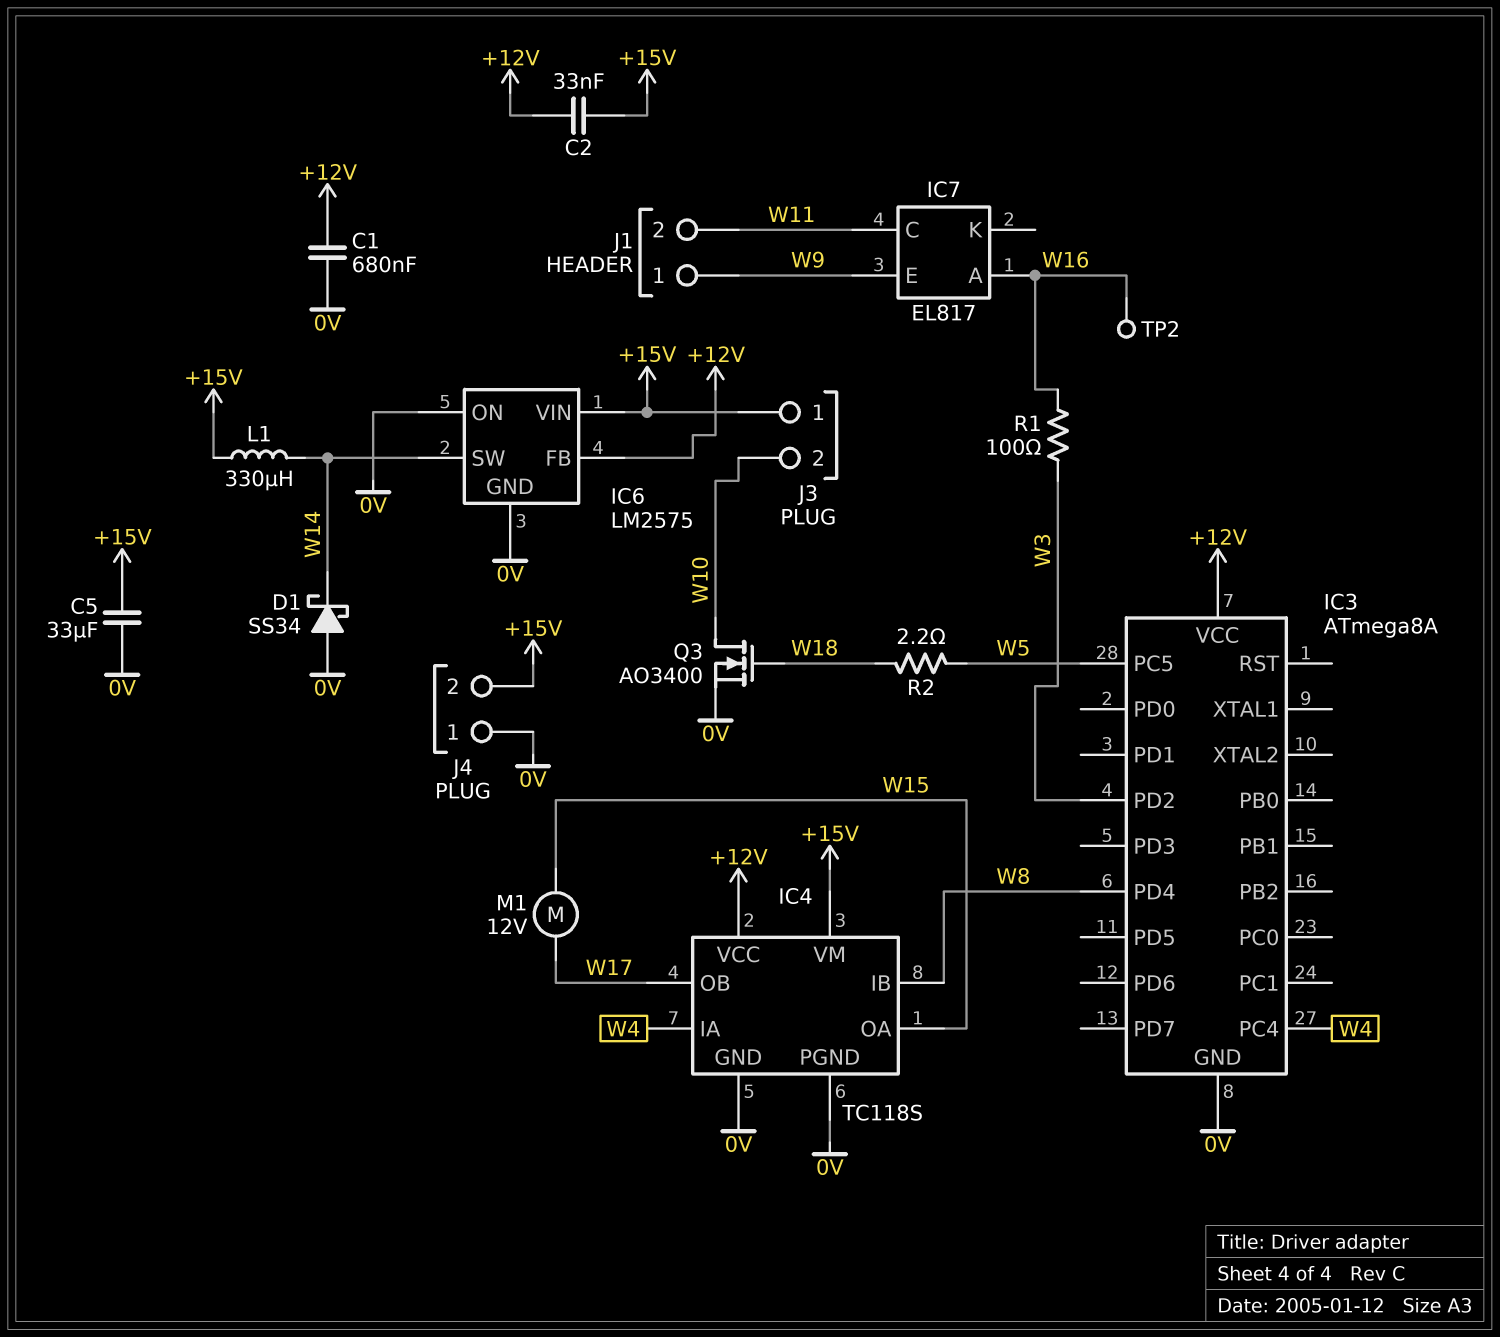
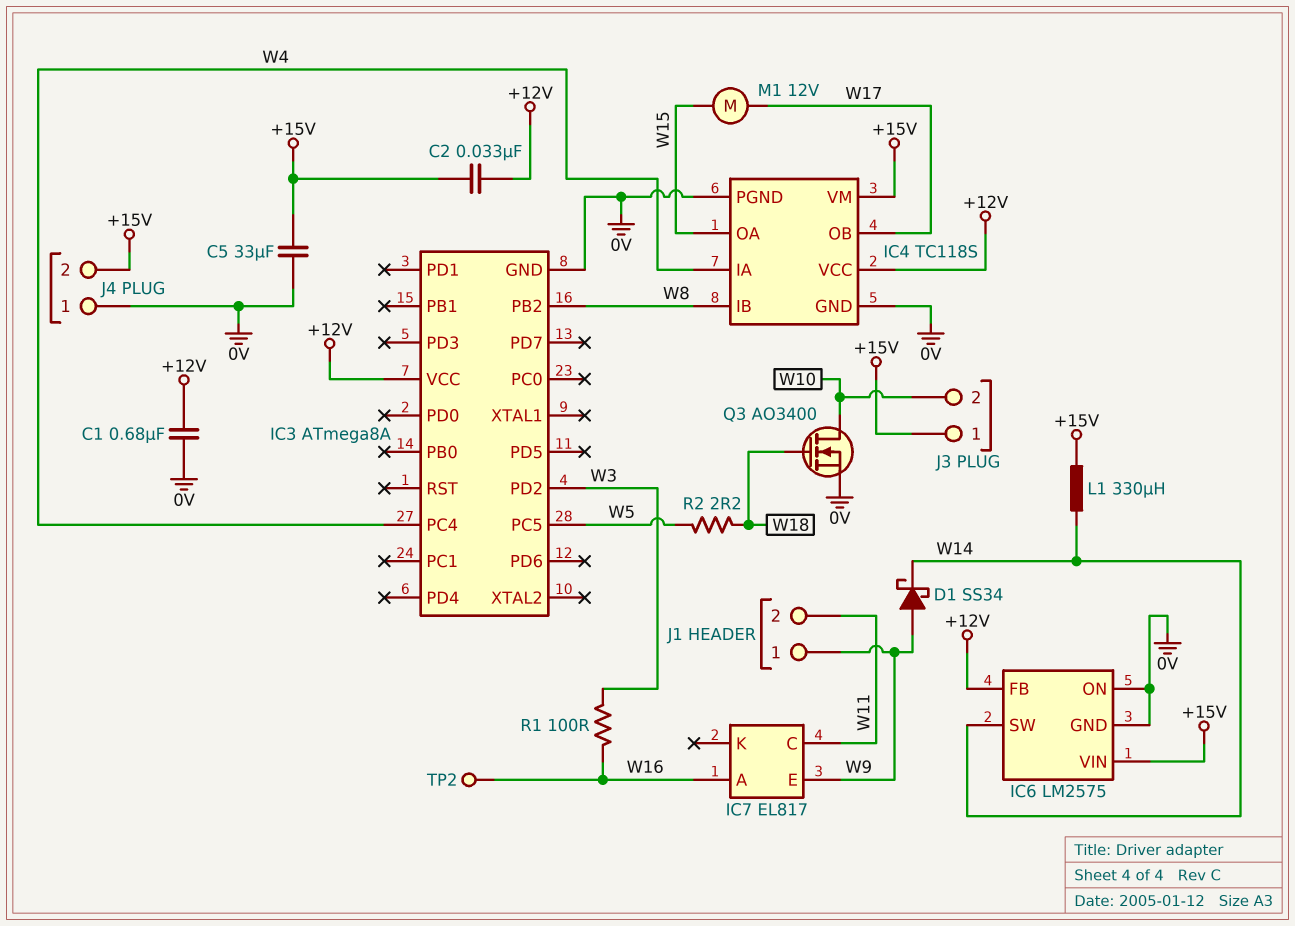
D1: schottky SS34 (A 0V, K W14) -> schottky SS34 (A W9, K W14)
IC3 pin PB2: none -> W8
IC3 pin PD4: W8 -> none

